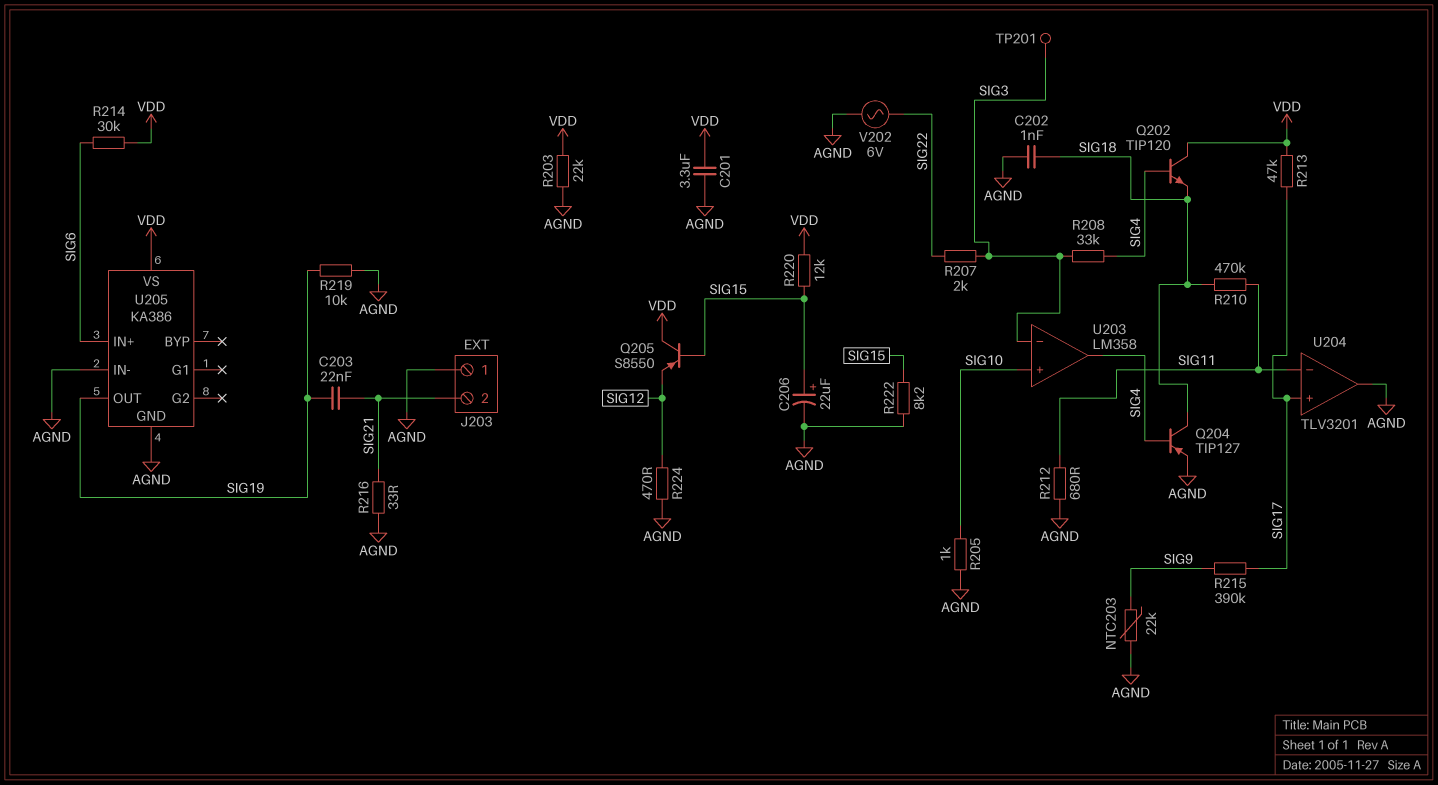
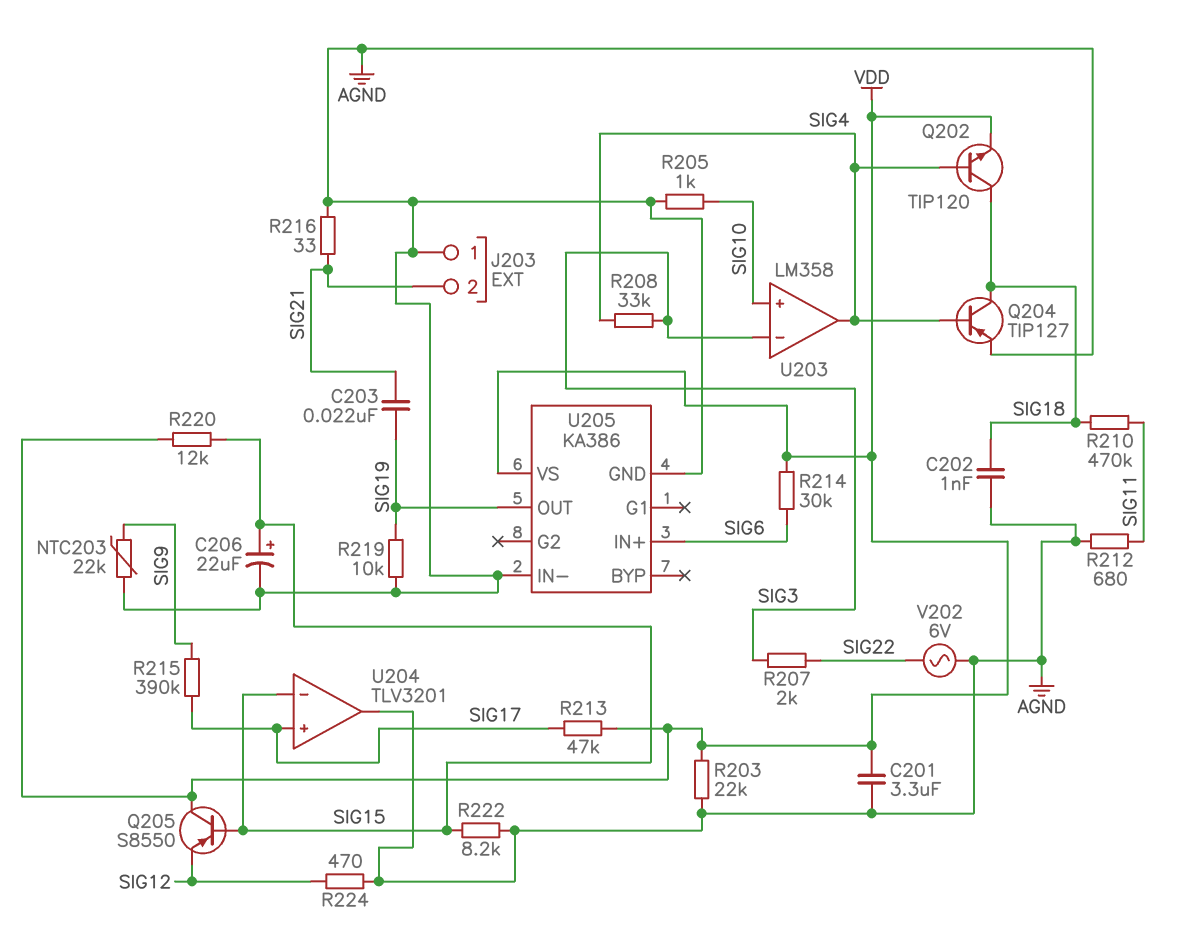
Q202: NPN TIP120 (B SIG4, C VDD, E SIG18) -> NPN TIP120 (B SIG4, C SIG18, E VDD)
TP201: test point (SIG3) -> none
U204 pin in-: SIG11 -> SIG15

